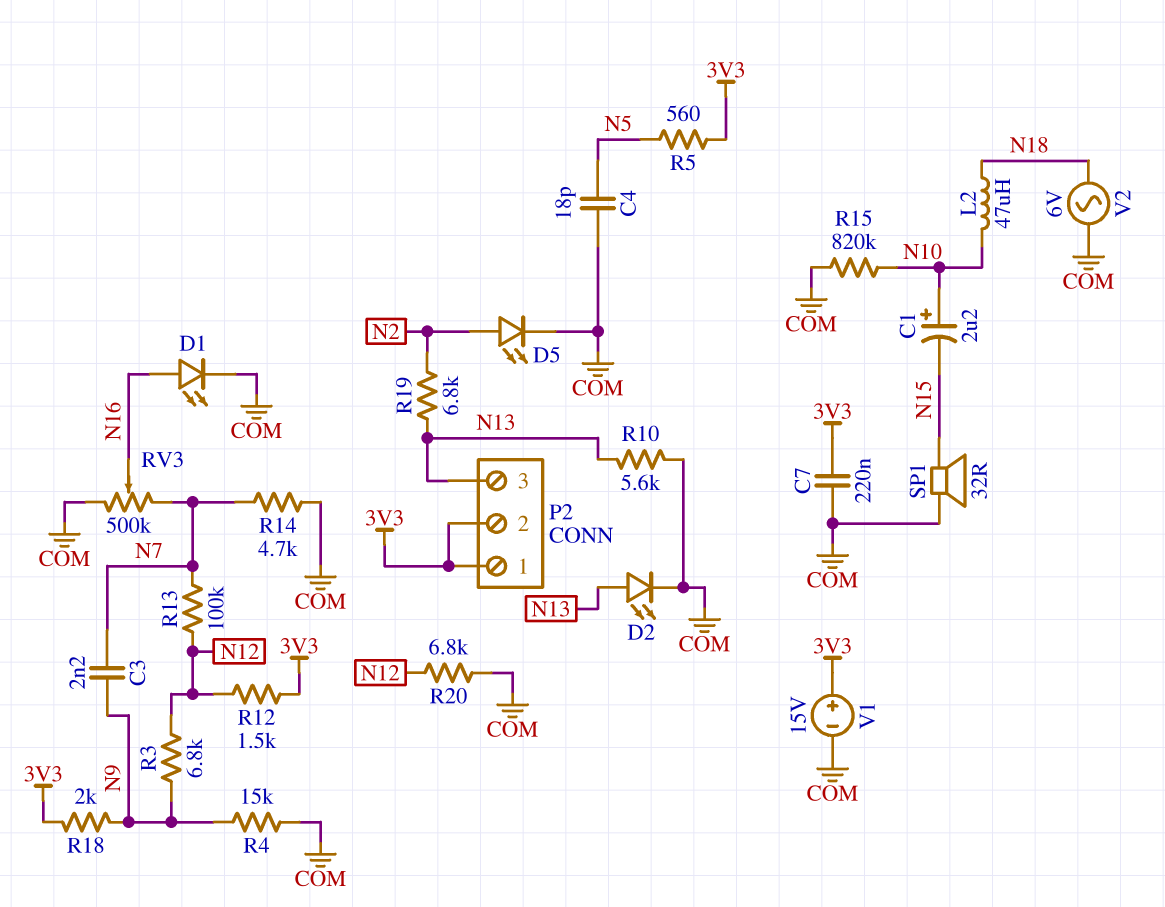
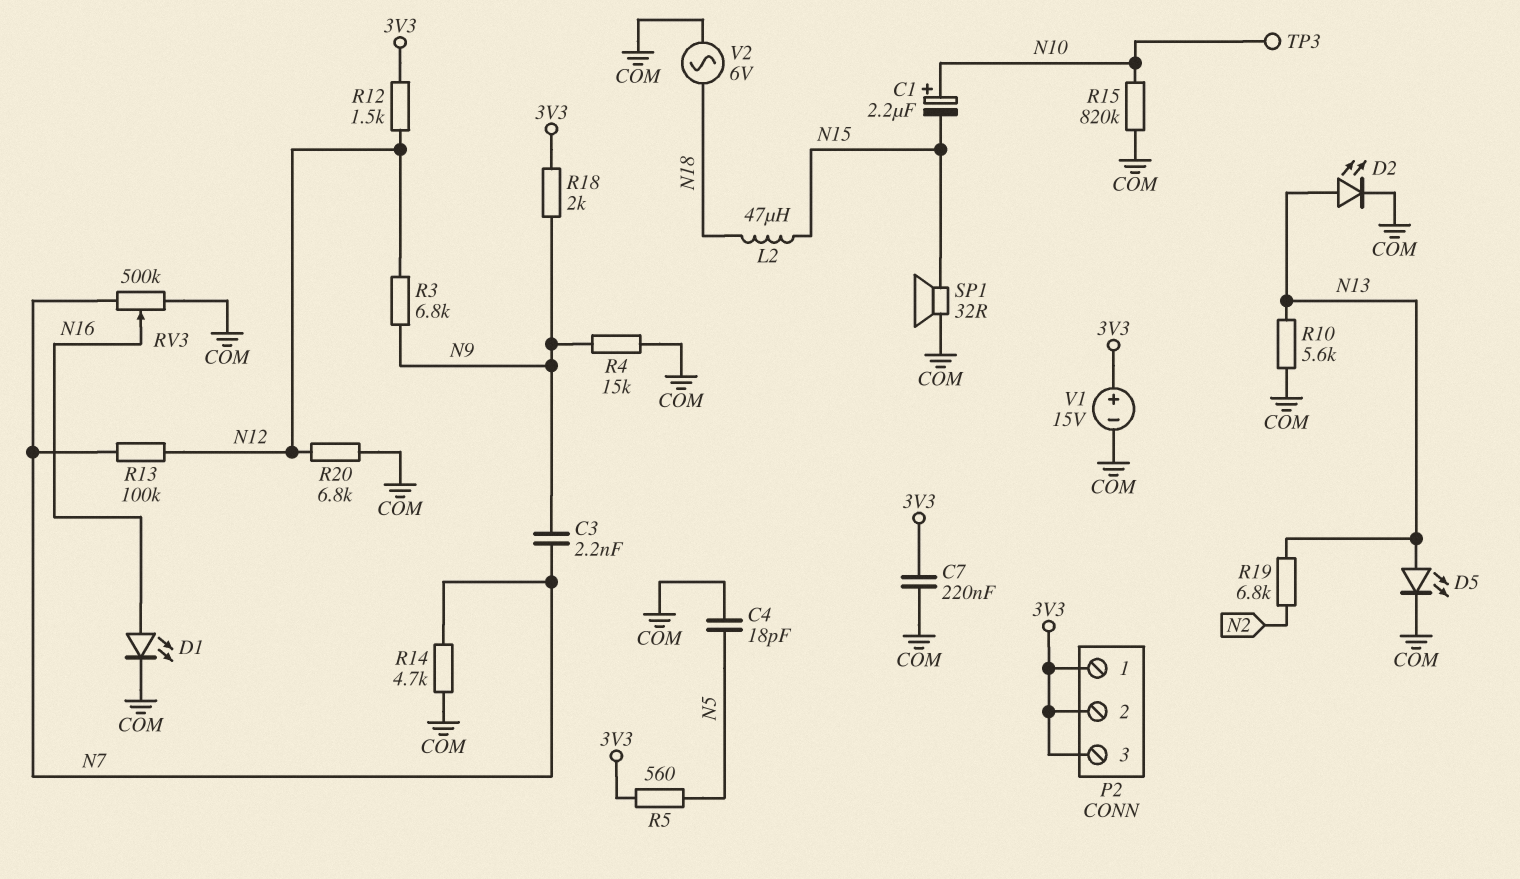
D5: LED (A N2, K COM) -> LED (A N13, K COM)
L2: 47uH (N10, N18) -> 47uH (N15, N18)
P2 pin 3: N13 -> 3V3
TP3: none -> test point (N10)

